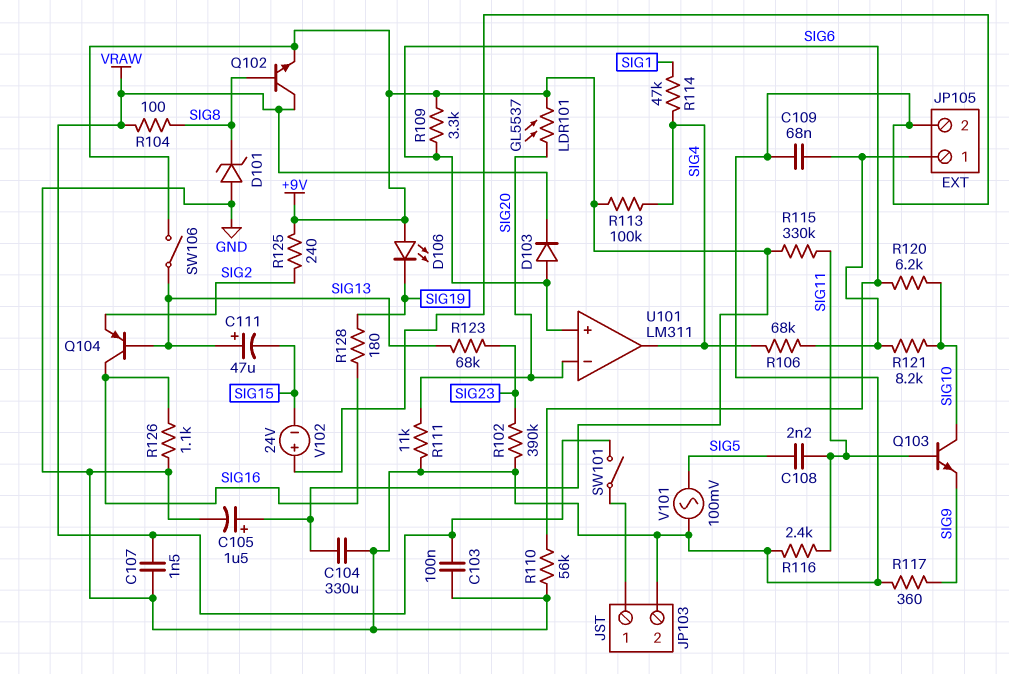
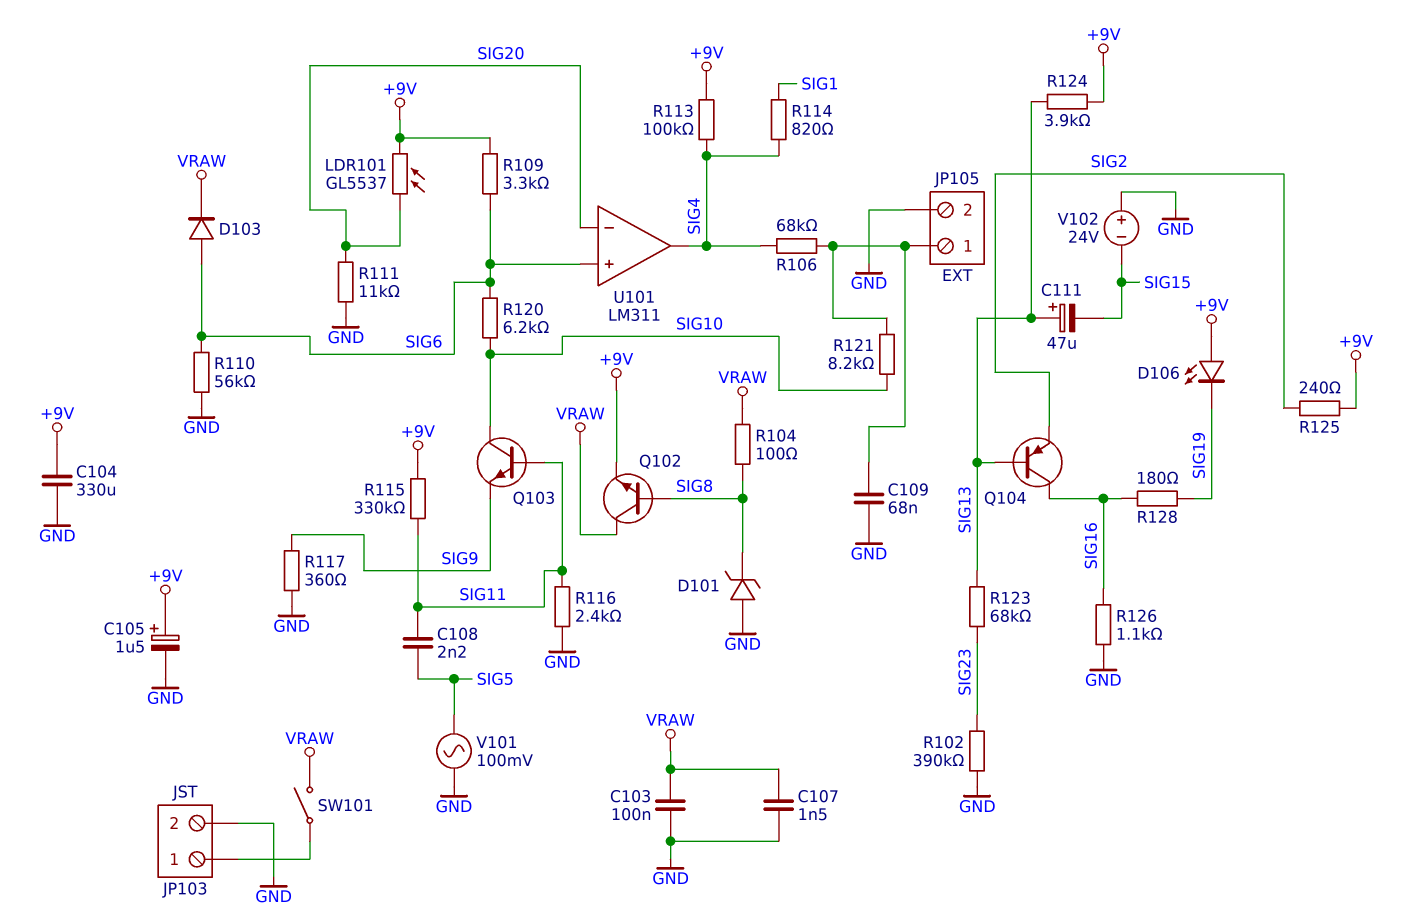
R114: 47k (SIG1, SIG4) -> 820 (SIG1, SIG4)
R124: none -> 3.9k (+9V, SIG13)
SW106: switch (+9V, SIG13) -> none

